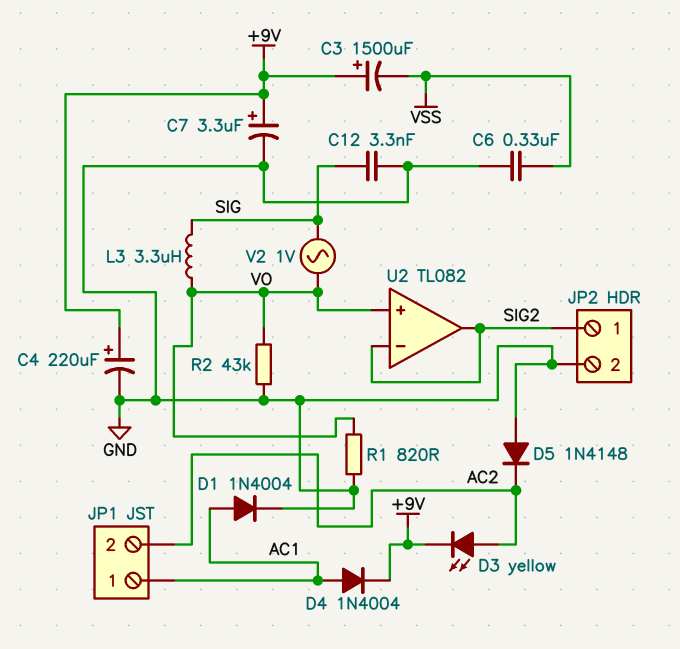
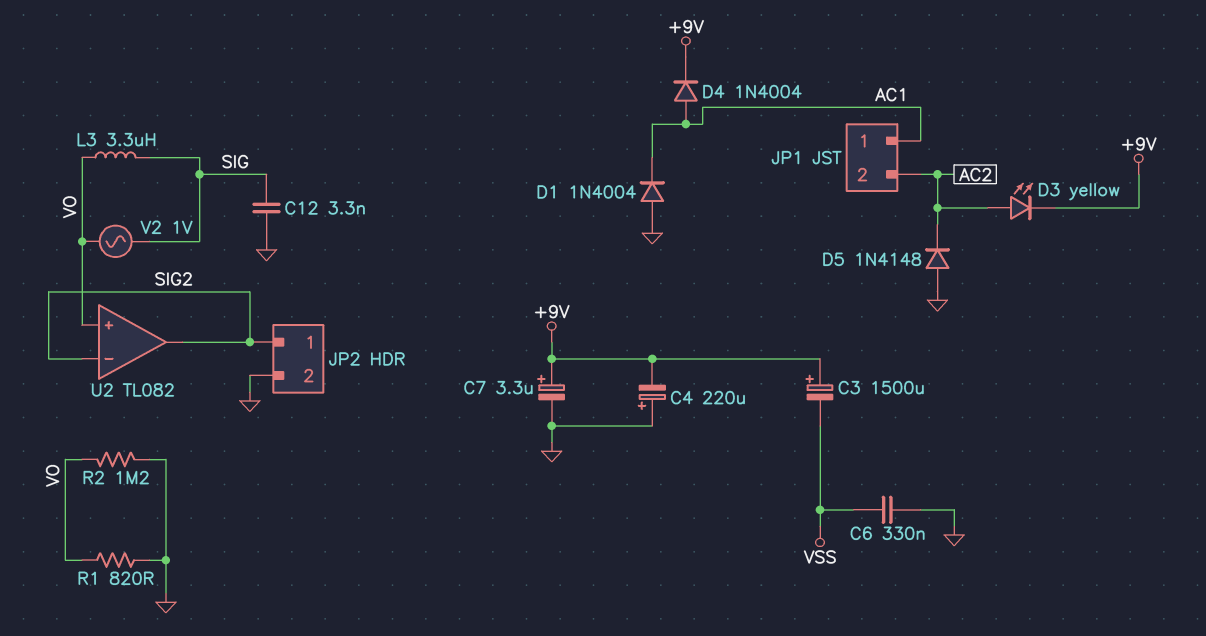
C4: 220uF (plus +9V, minus GND) -> 220uF (plus GND, minus +9V)
D1: diode 1N4004 (A AC1, K GND) -> diode 1N4004 (A GND, K AC1)
R2: 43k (GND, VO) -> 1.2M (GND, VO)

